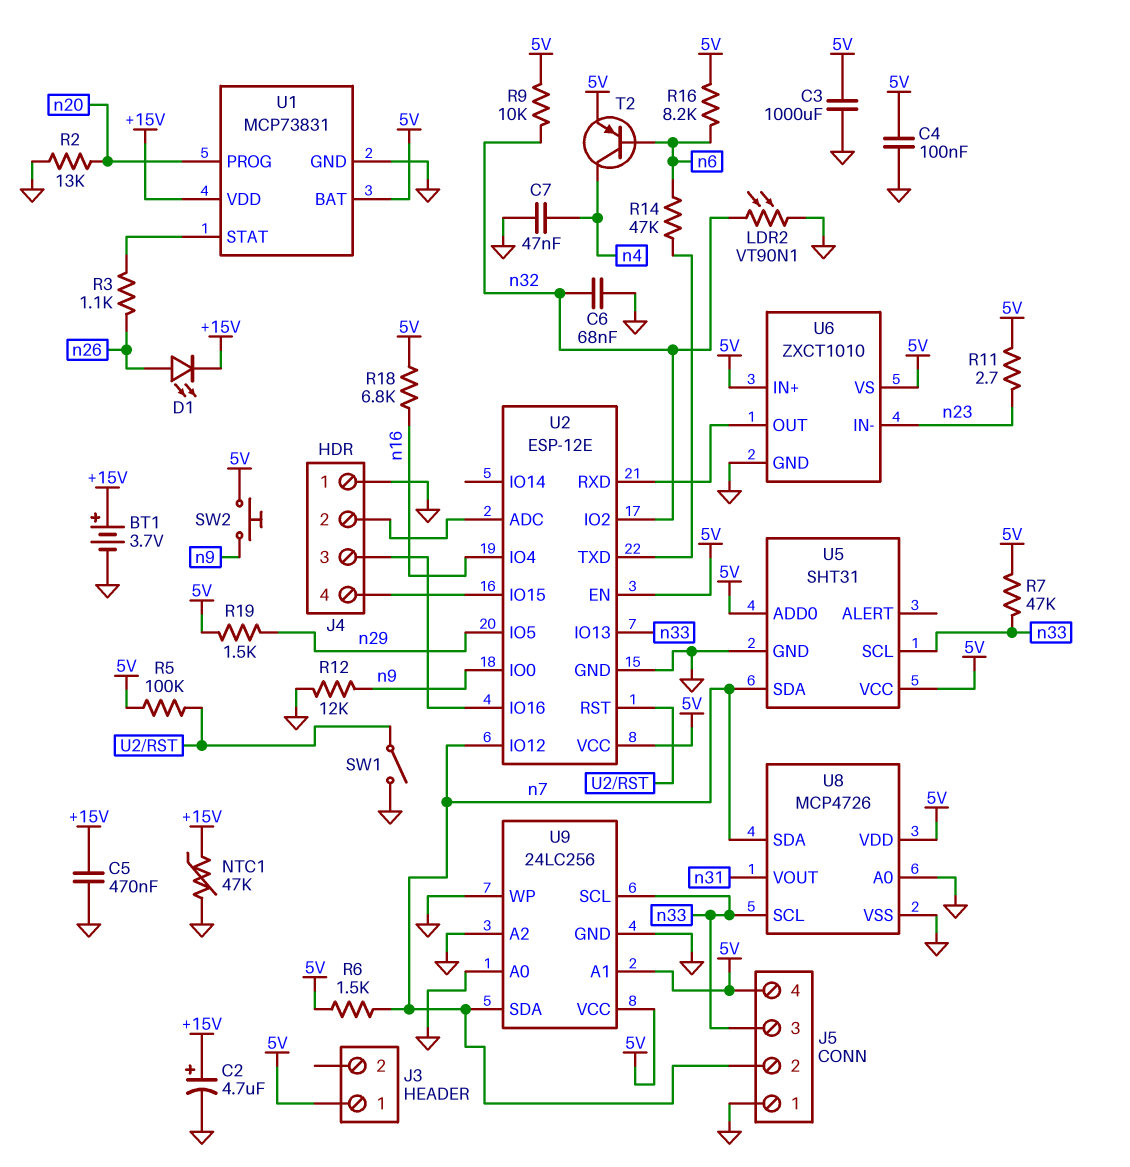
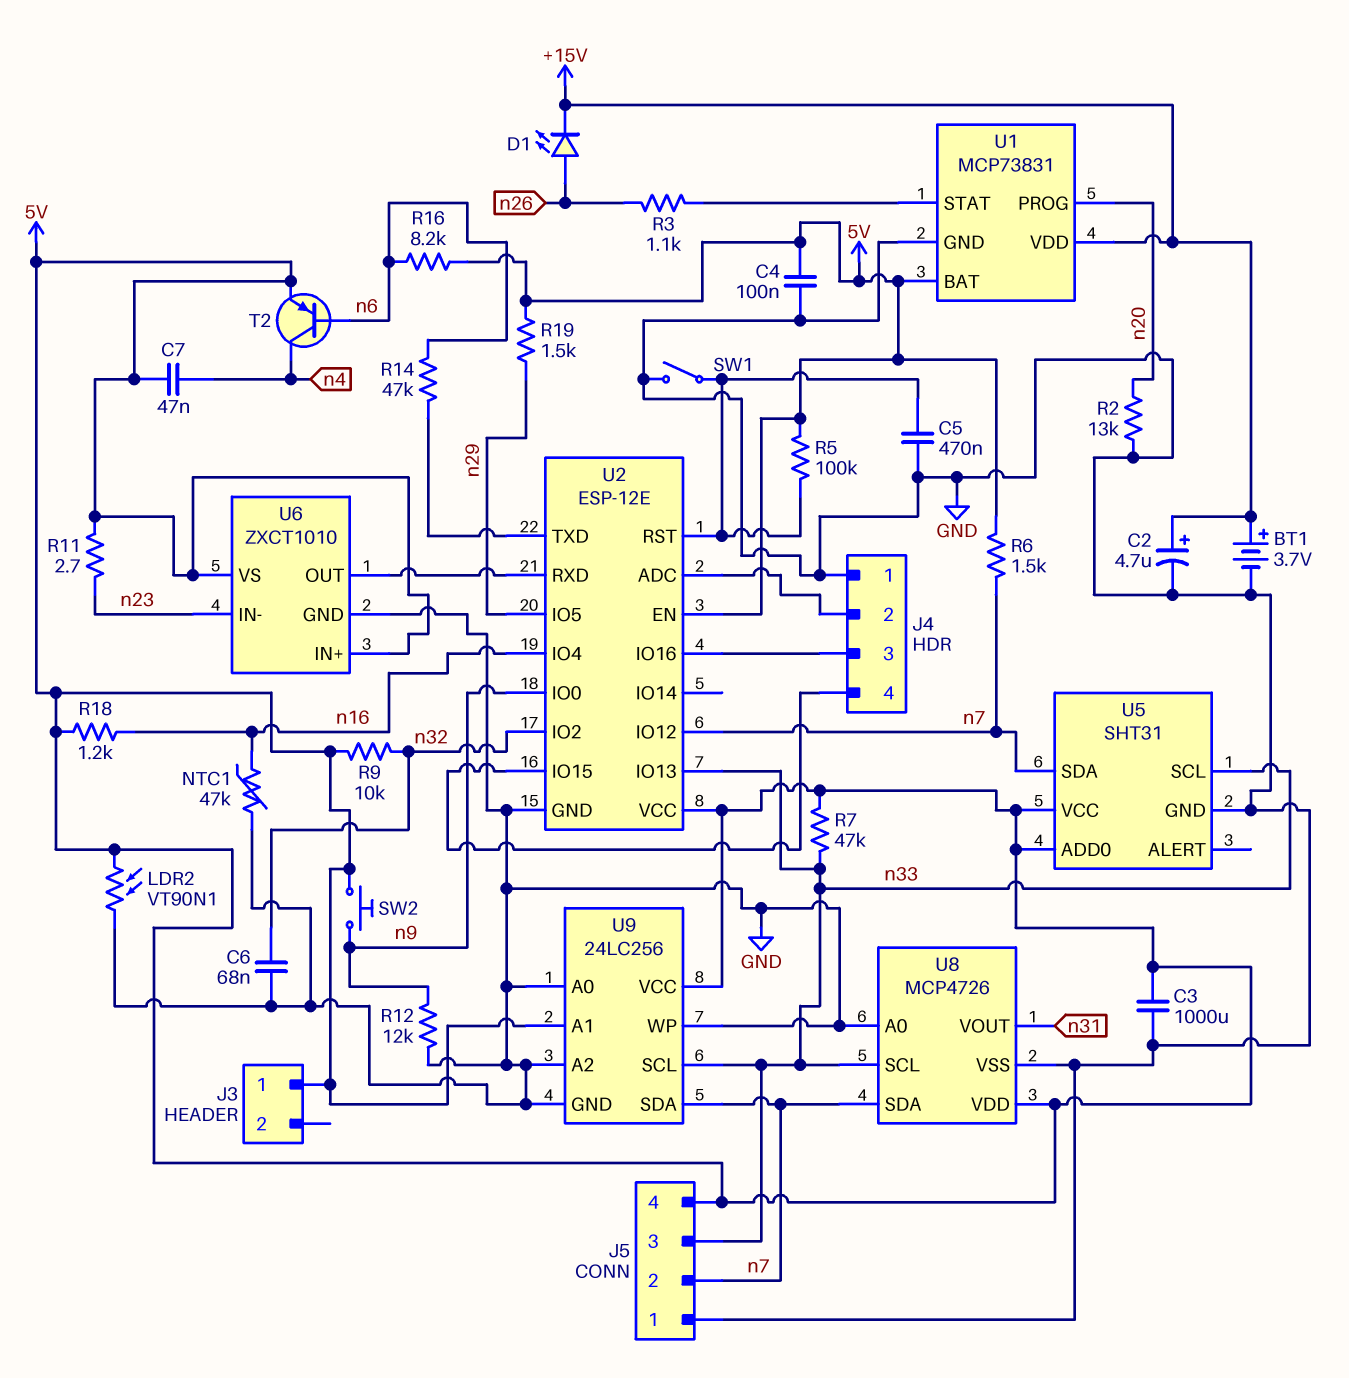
C5: 470nF (+15V, GND) -> 470nF (GND, U2/RST)
C7: 47nF (GND, n4) -> 47nF (5V, n4)
LDR2: VT90N1 (GND, n32) -> VT90N1 (5V, GND)
NTC1: 47k (+15V, GND) -> 47k (GND, n16)
R18: 6.8k (5V, n16) -> 1.2k (5V, n16)

